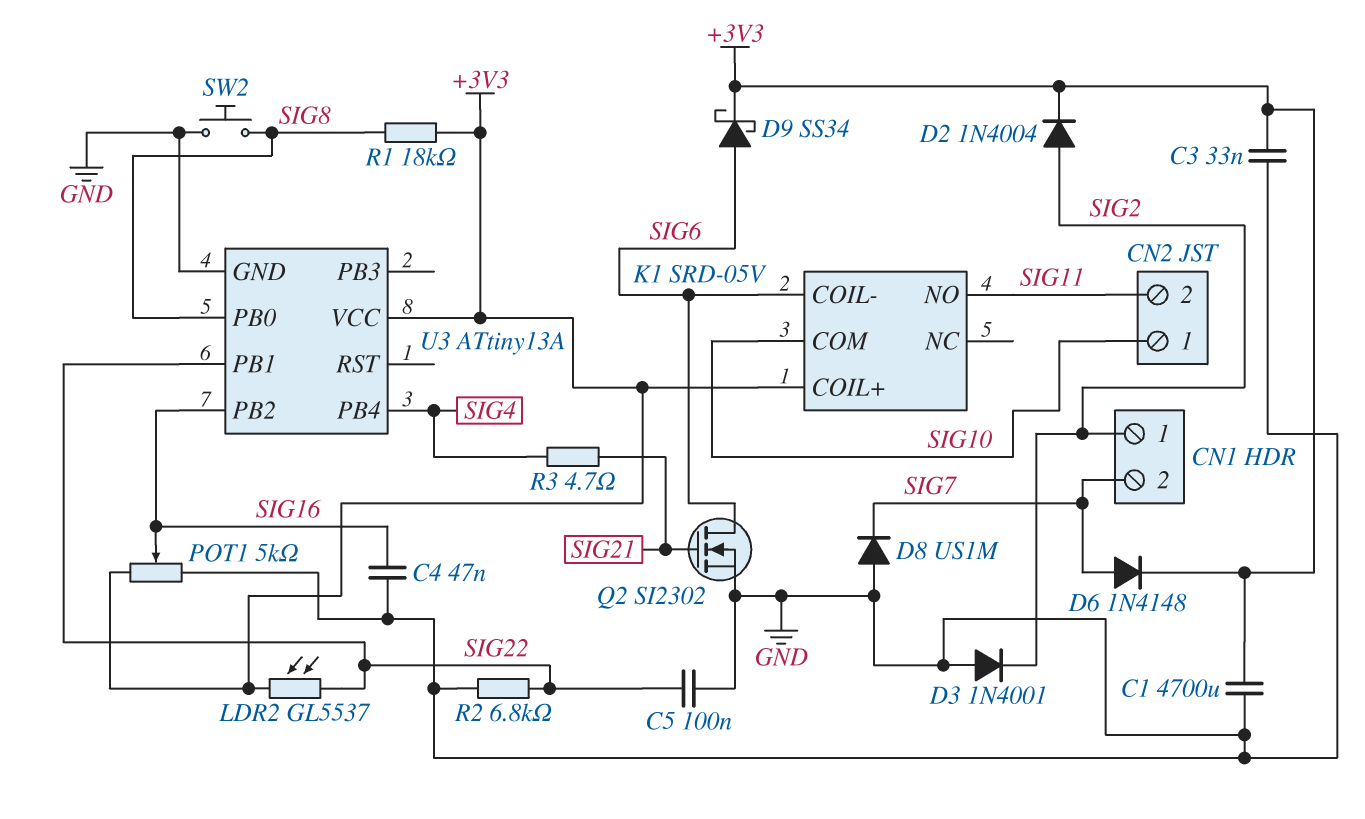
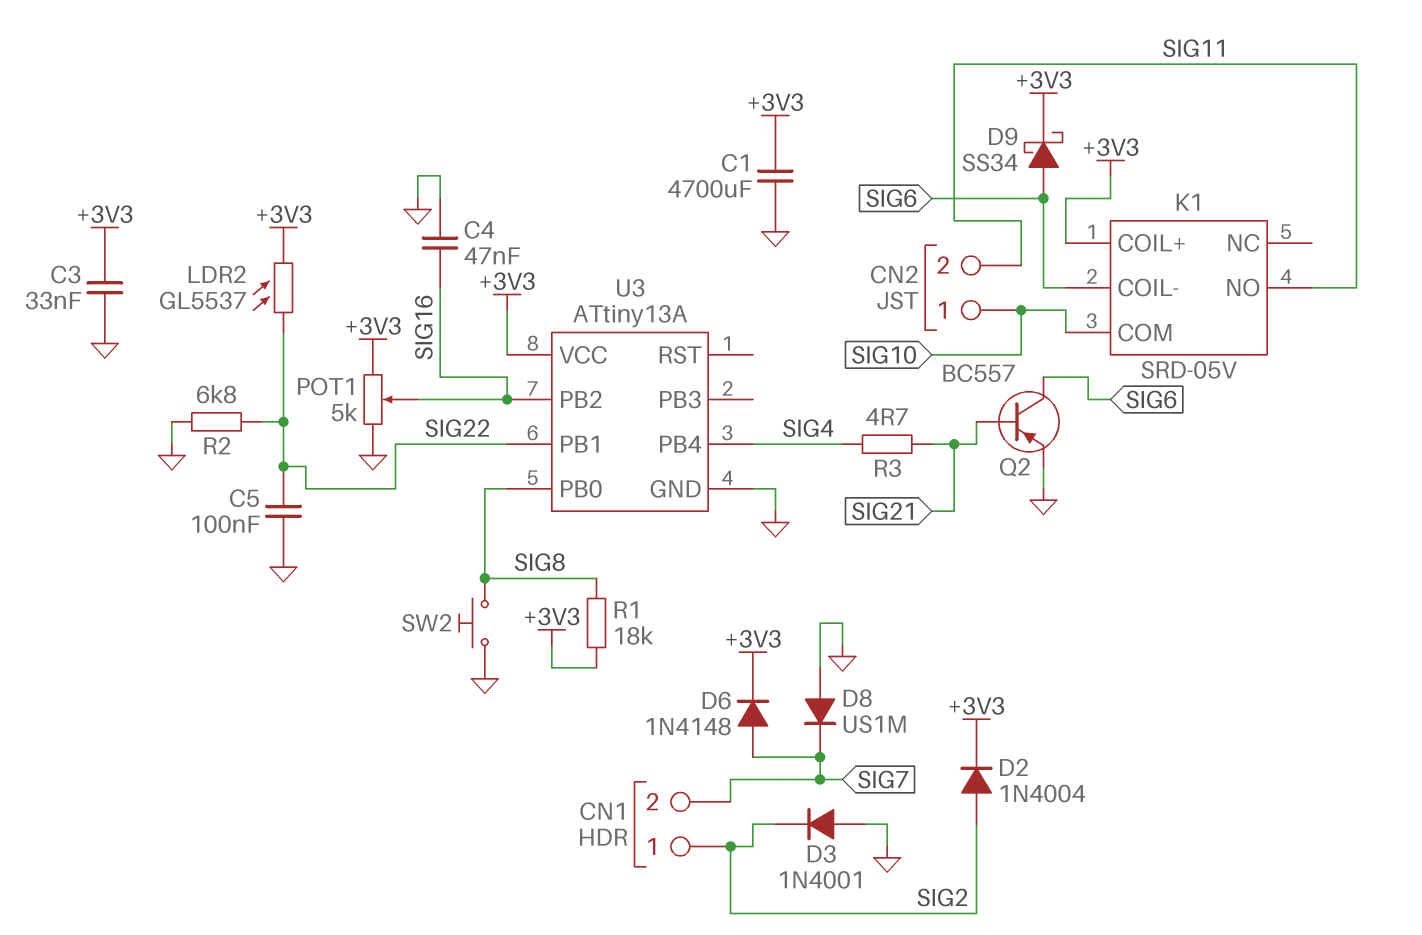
Q2: NMOS SI2302 (G SIG21, D SIG6, S GND) -> PNP BC557 (B SIG21, C SIG6, E GND)

